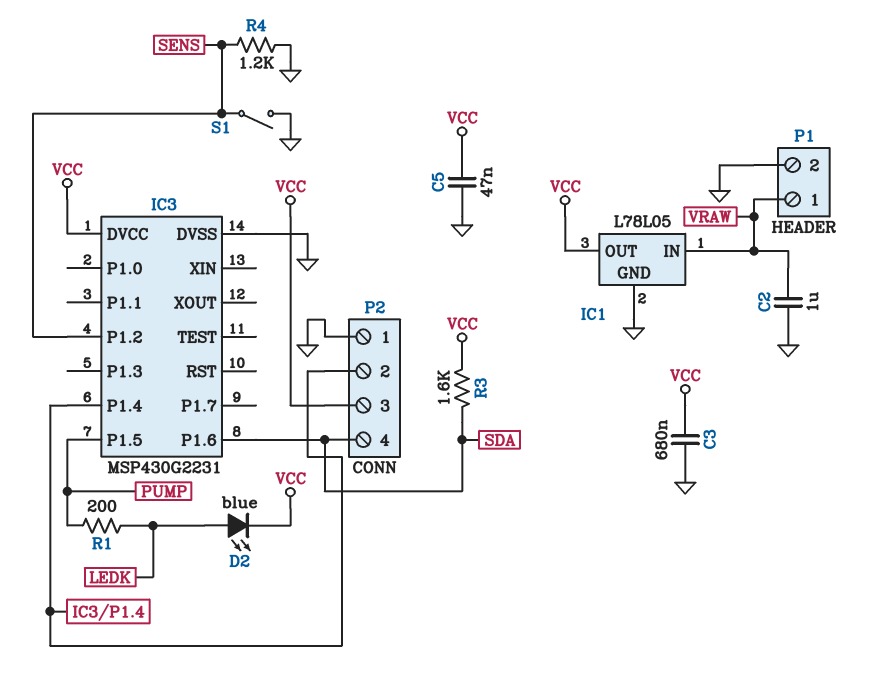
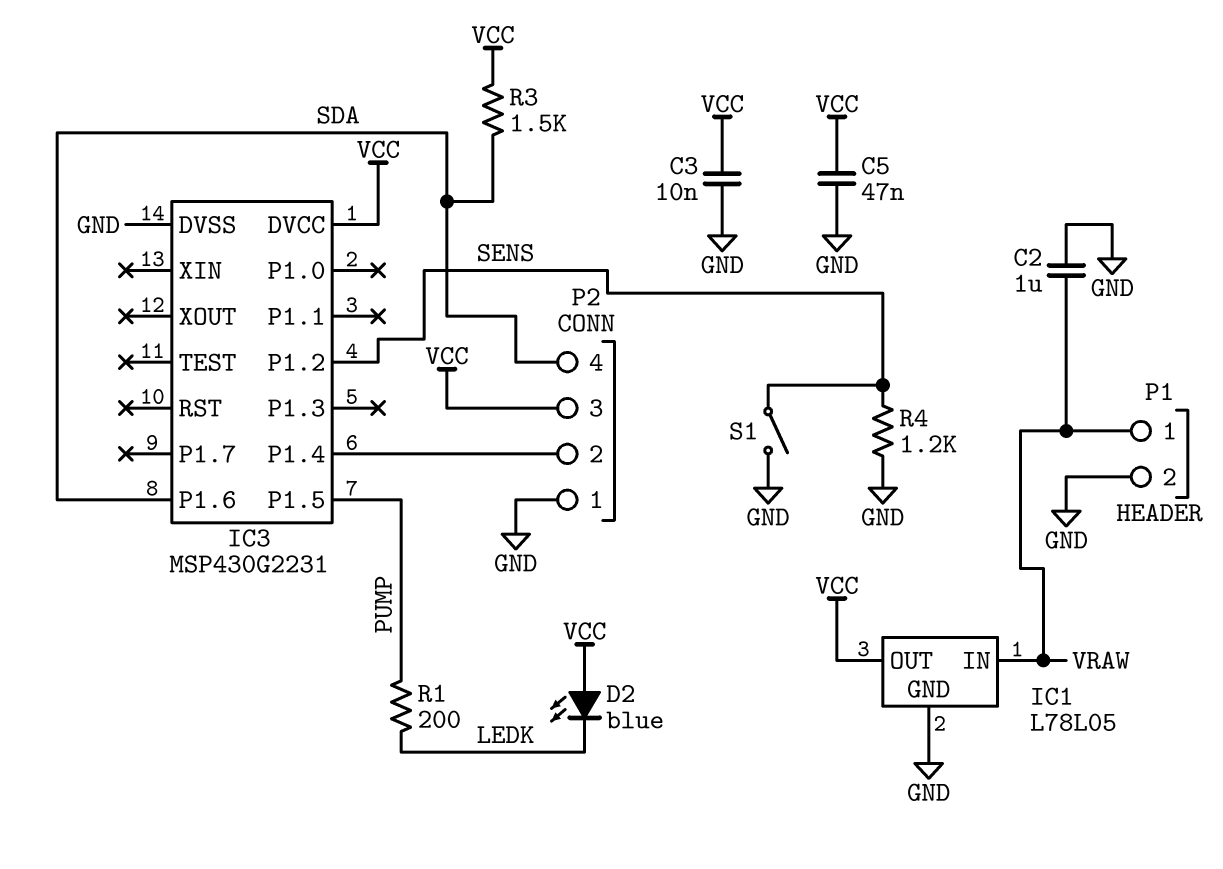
C3: 680nF (GND, VCC) -> 10nF (GND, VCC)
D2: LED blue (A LEDK, K VCC) -> LED blue (A VCC, K LEDK)
R3: 1.6k (SDA, VCC) -> 1.5k (SDA, VCC)

